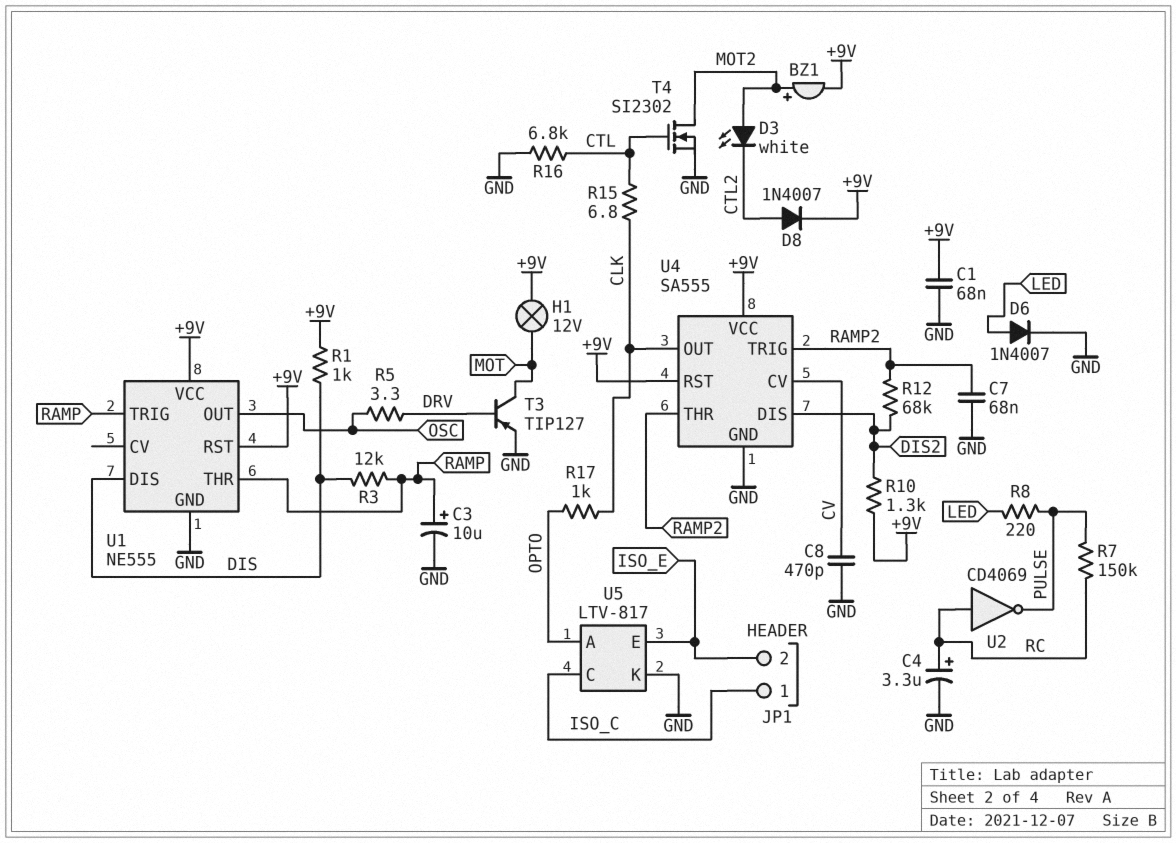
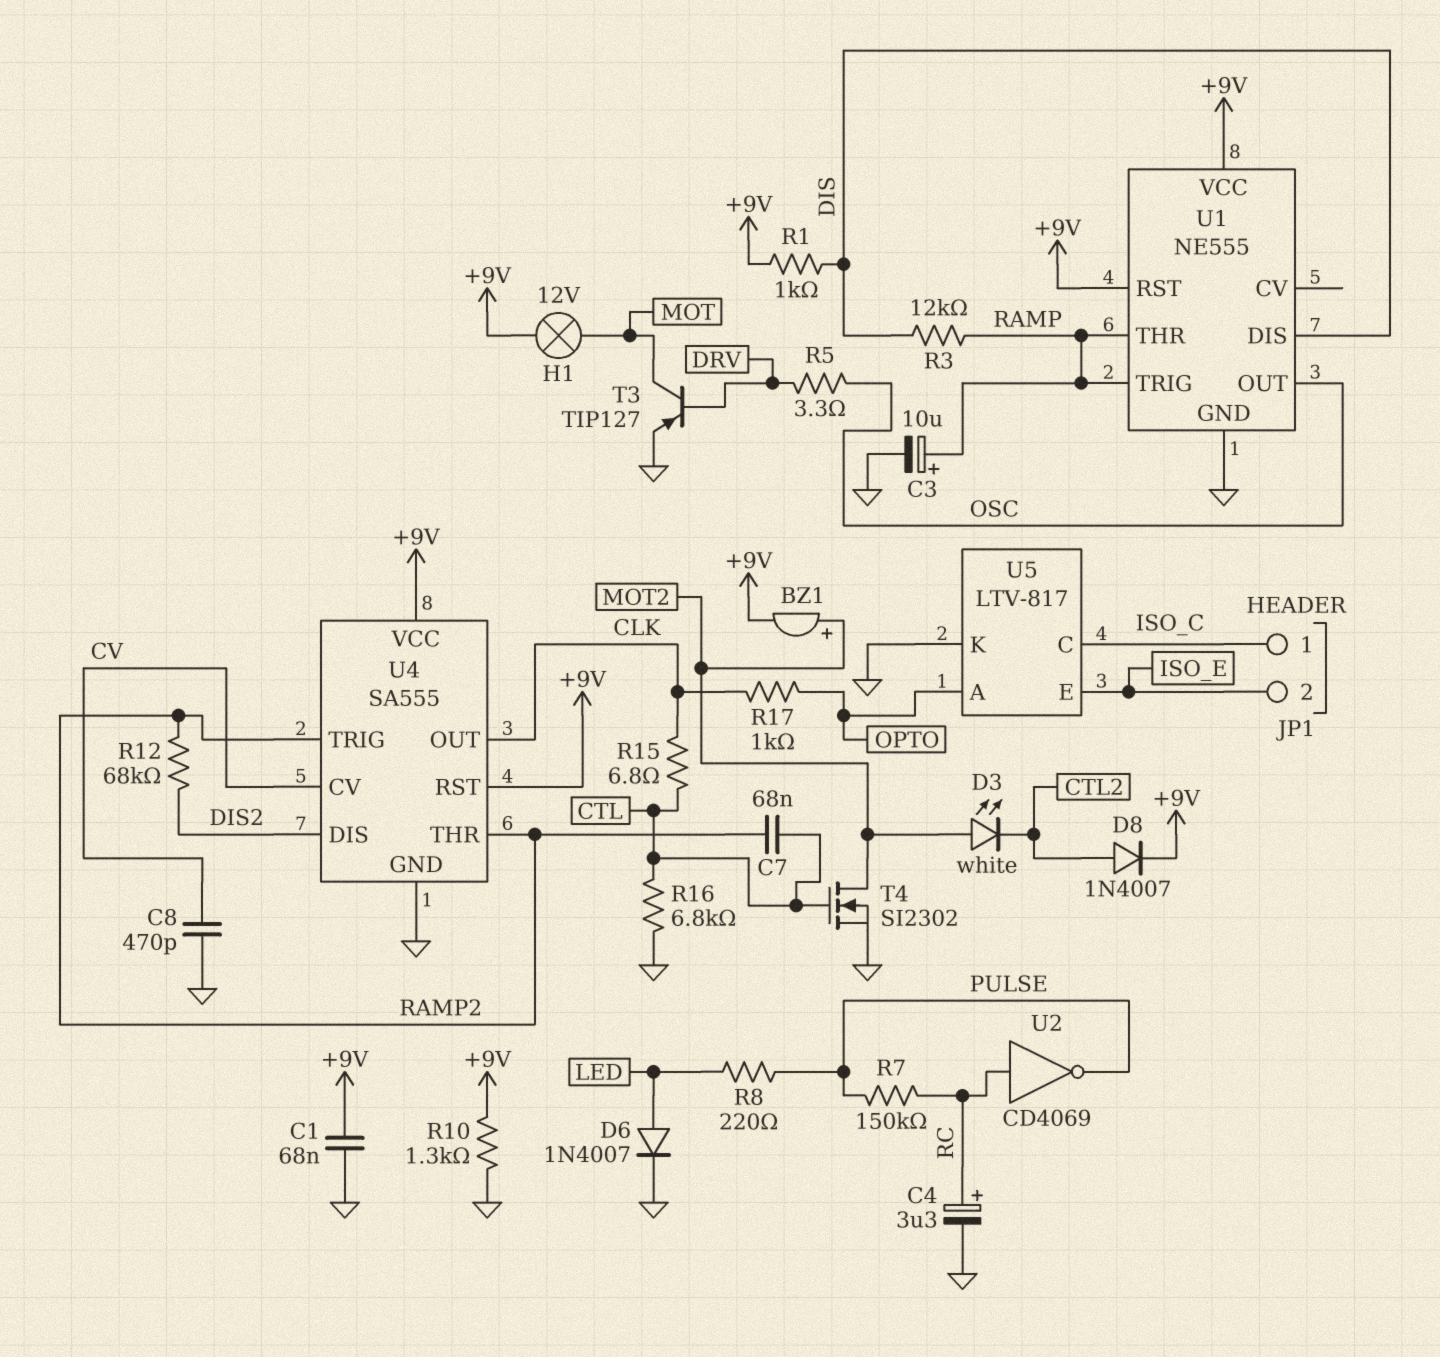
C7: 68nF (GND, RAMP2) -> 68nF (CTL, RAMP2)
R10: 1.3k (+9V, DIS2) -> 1.3k (+9V, GND)

